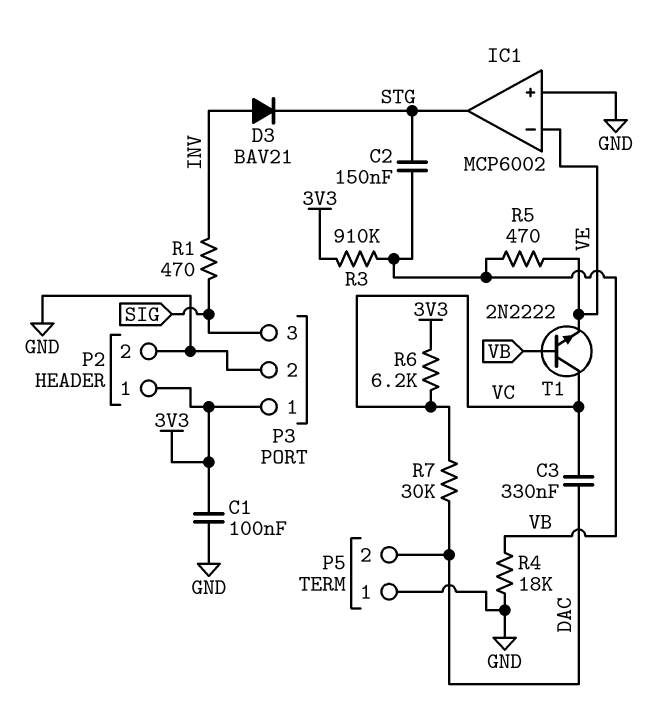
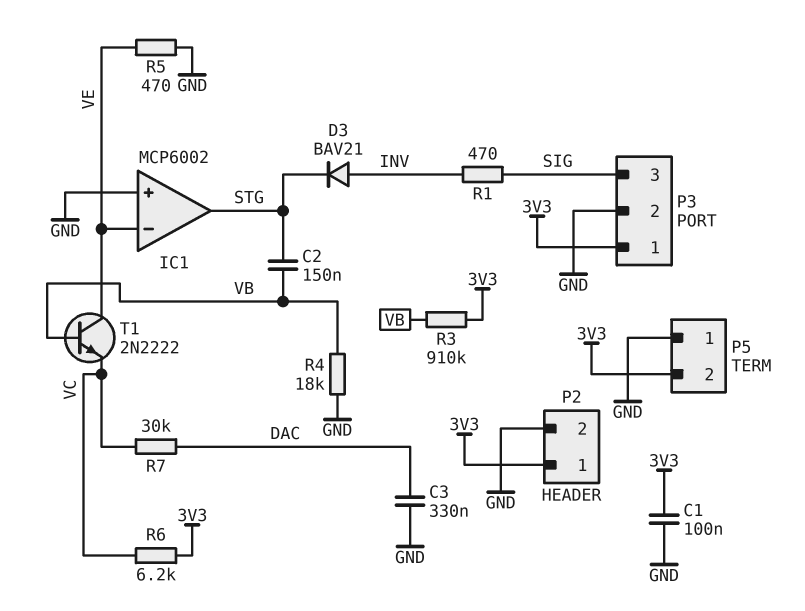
C3: 330nF (DAC, VC) -> 330nF (DAC, GND)
P5 pin 2: DAC -> 3V3
R5: 470 (VB, VE) -> 470 (GND, VE)
T1: NPN 2N2222 (B VB, C VC, E VE) -> NPN 2N2222 (B VB, C VE, E VC)

